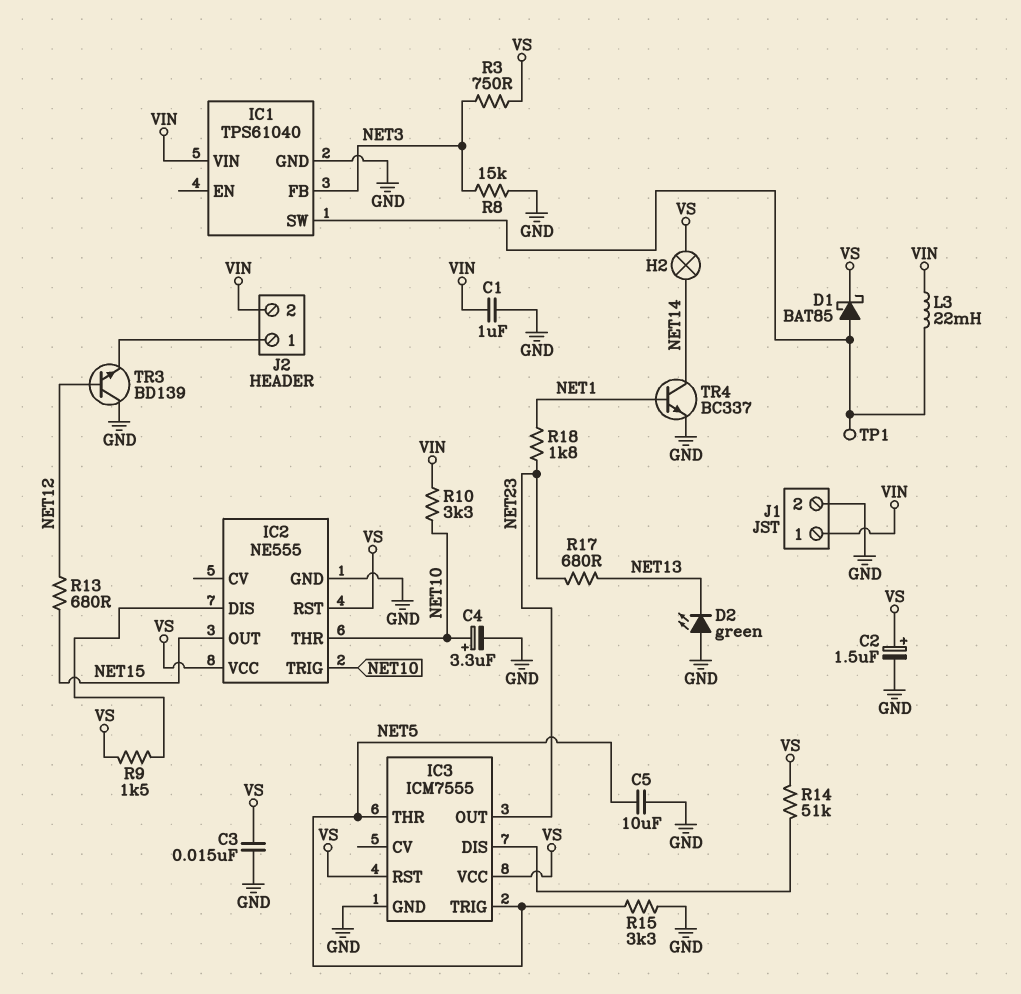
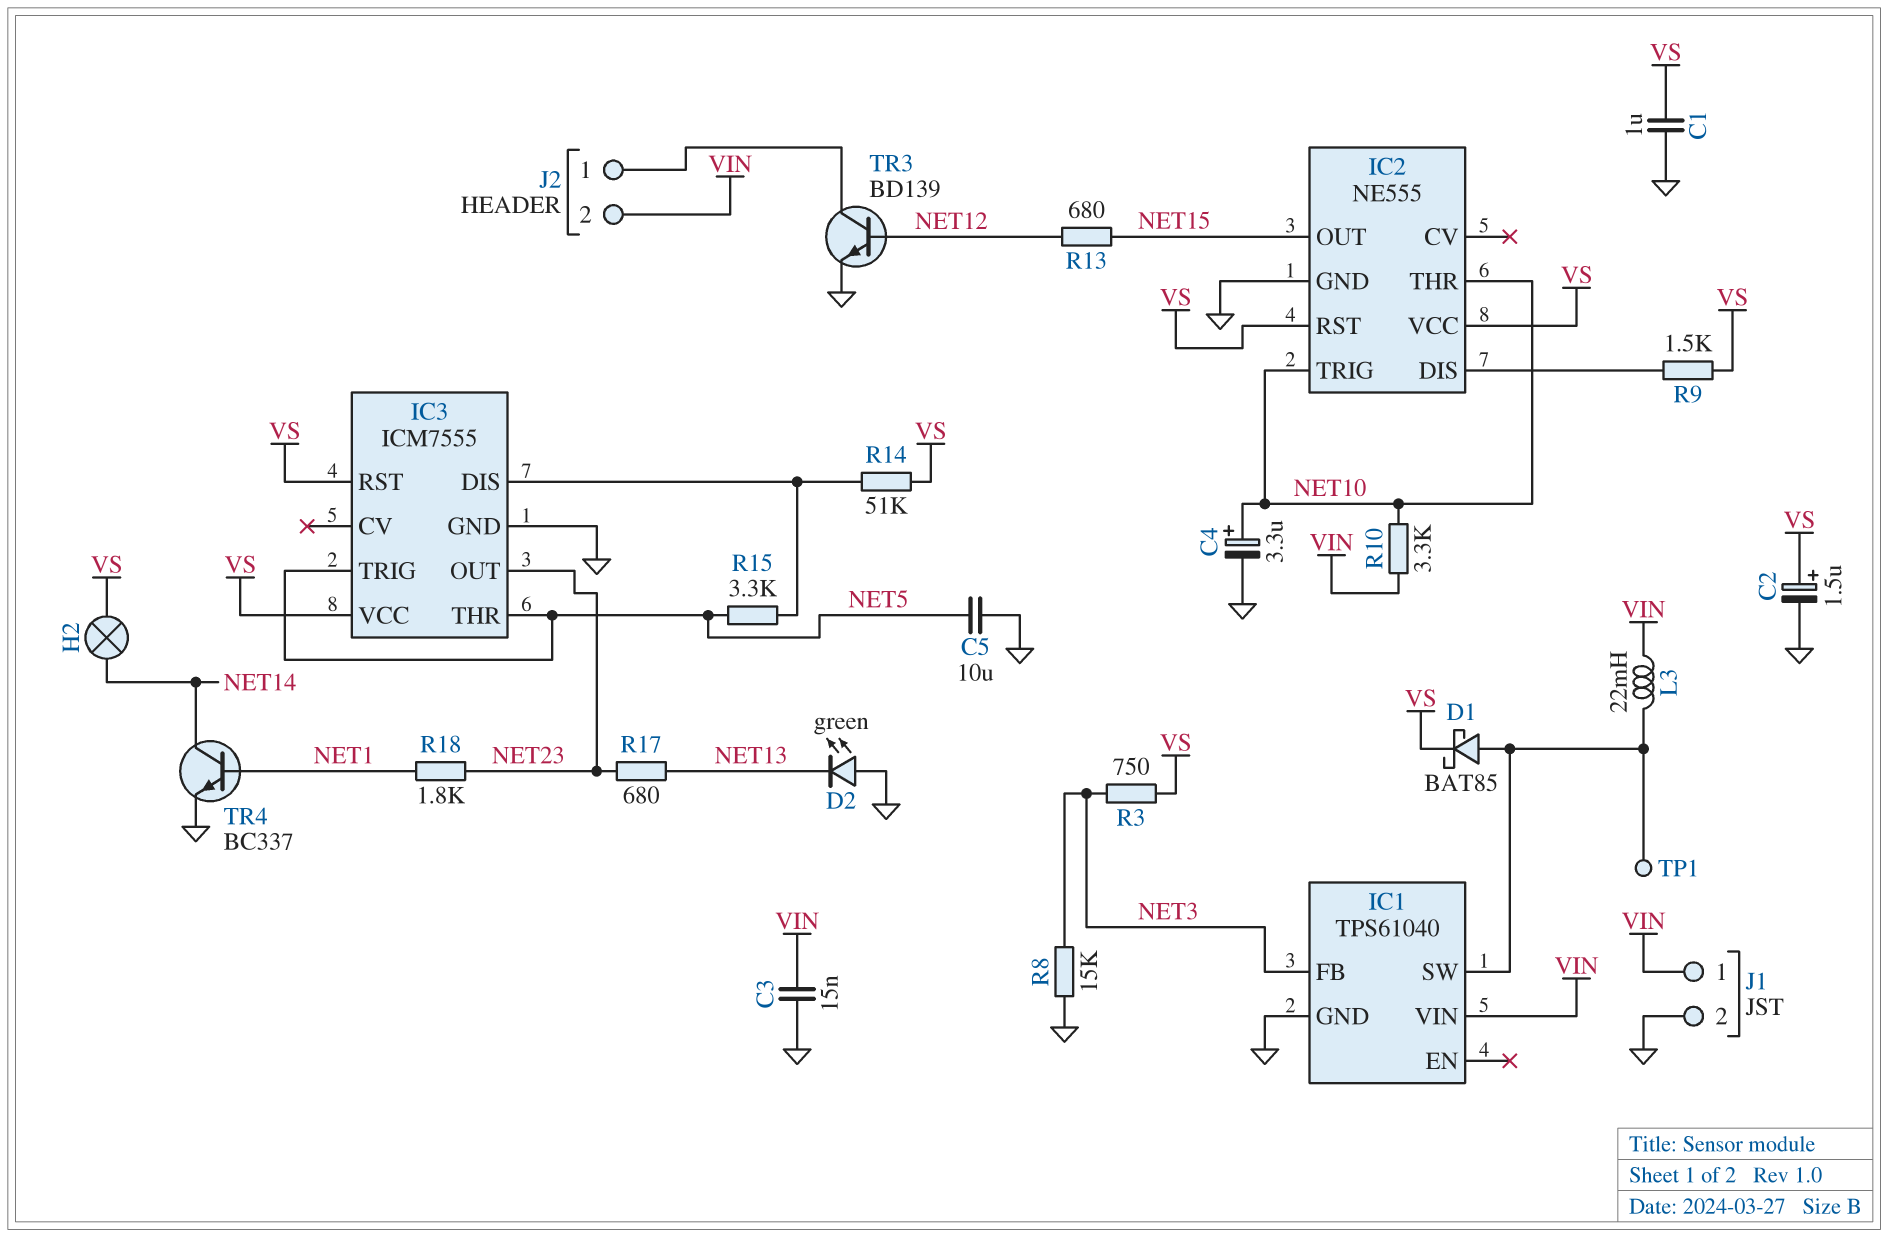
C1: 1uF (GND, VIN) -> 1uF (GND, VS)
C3: 15nF (GND, VS) -> 15nF (GND, VIN)
R15: 3.3k (GND, NET5) -> 3.3k (IC3/DIS, NET5)
TR3: NPN BD139 (B NET12, C GND, E J2/1) -> NPN BD139 (B NET12, C J2/1, E GND)

